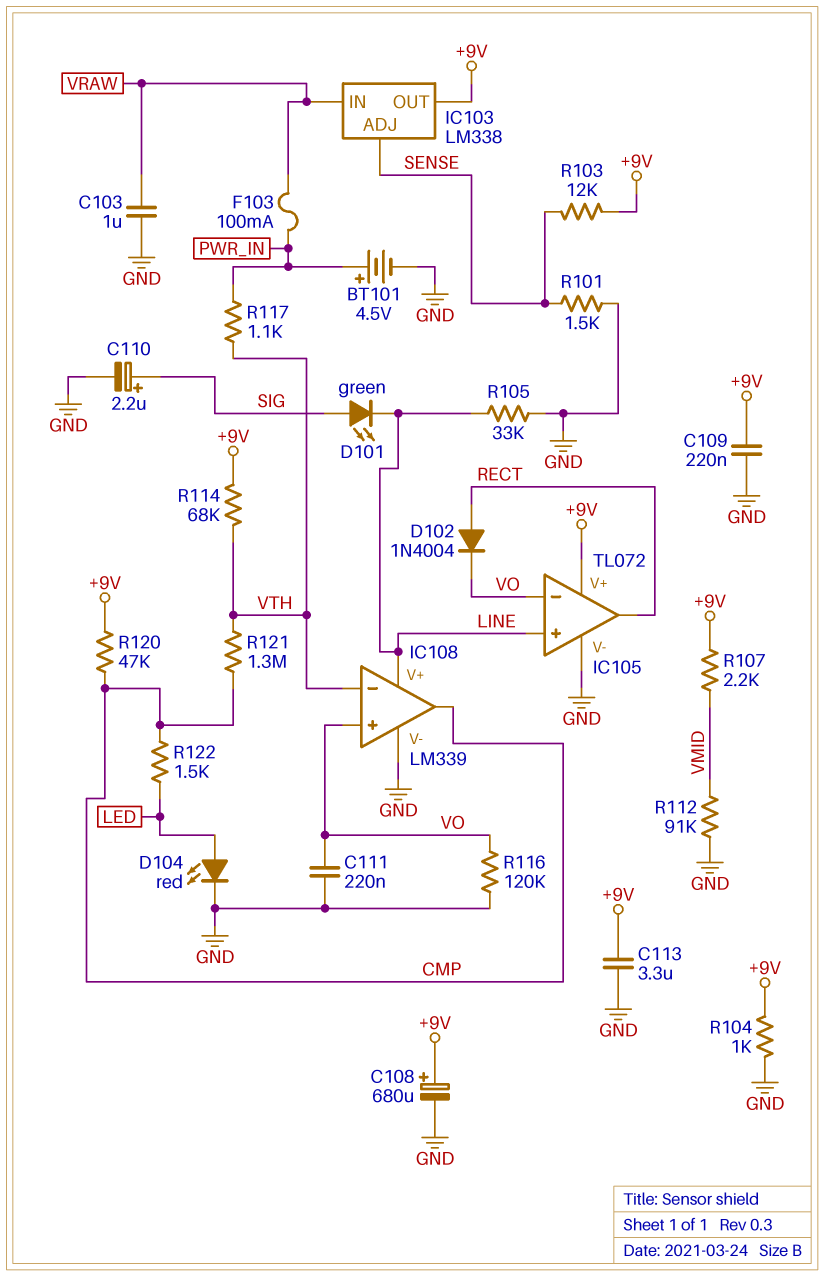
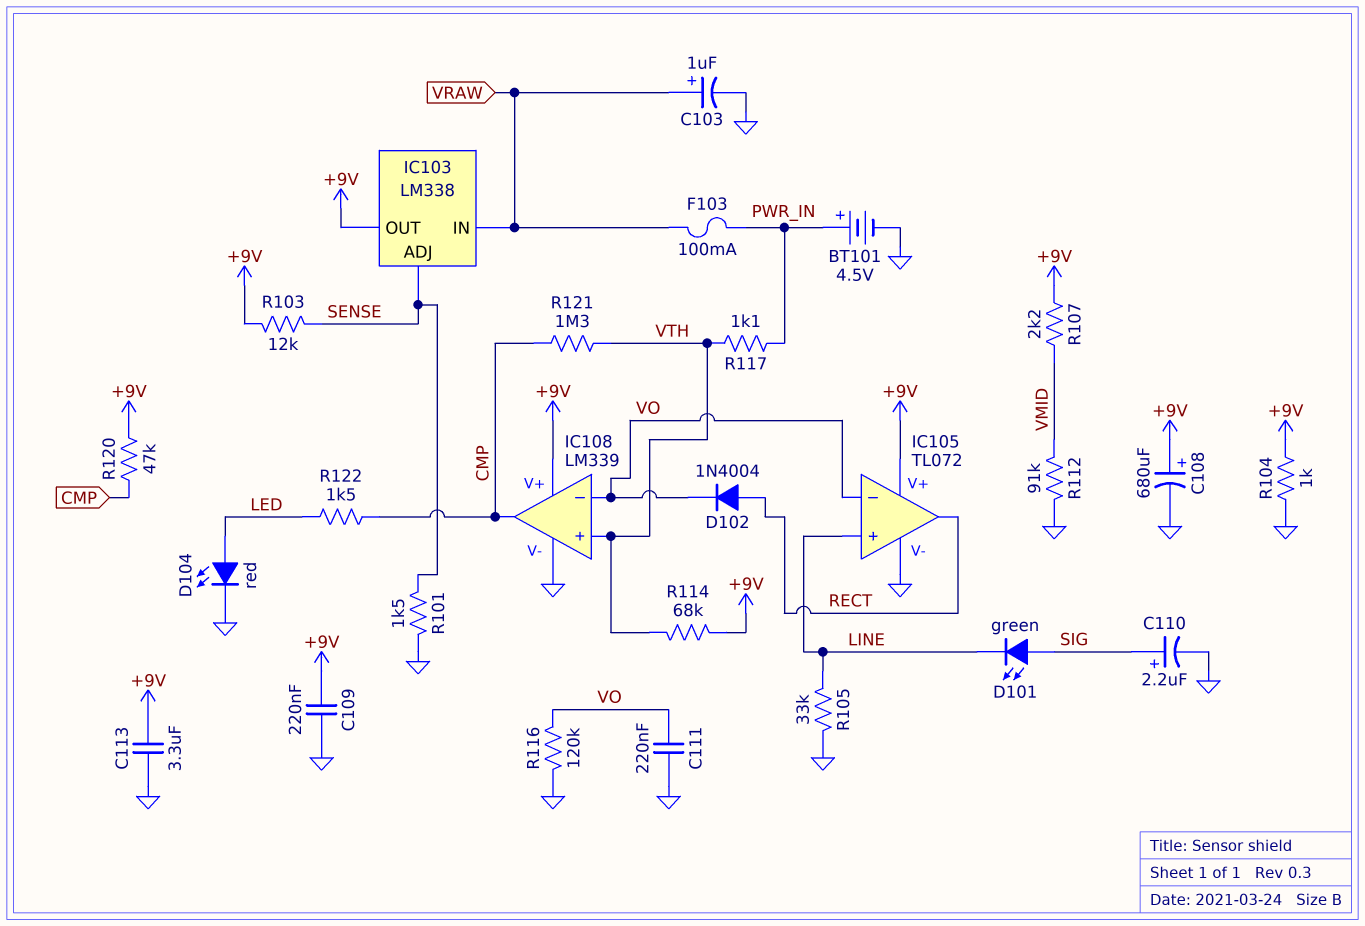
C103: 1uF (GND, VRAW) -> 1uF (plus VRAW, minus GND)
IC108 pin V+: LINE -> +9V
IC108 pin in+: VO -> VTH
IC108 pin in-: VTH -> VO

